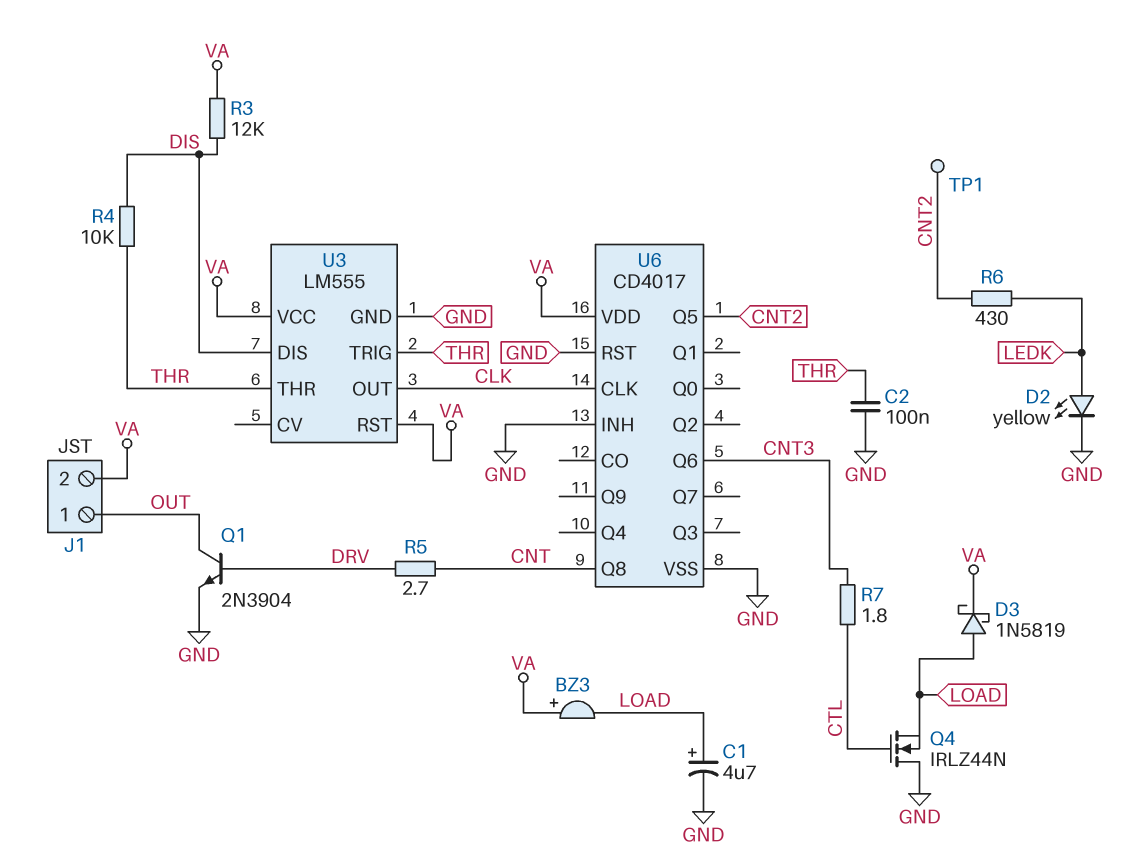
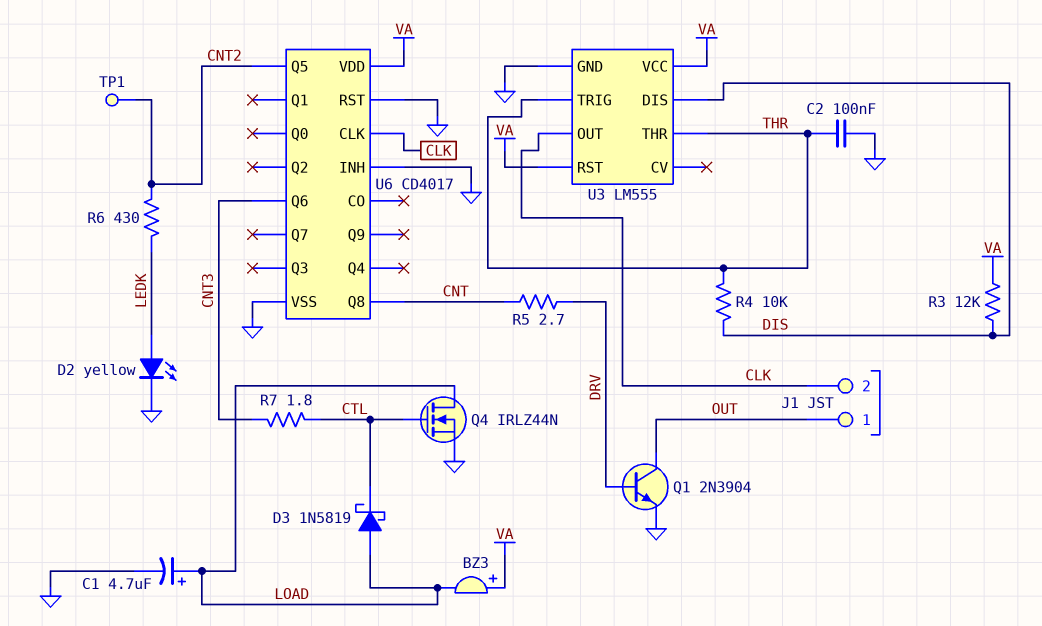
D3: schottky 1N5819 (A LOAD, K VA) -> schottky 1N5819 (A LOAD, K CTL)
J1 pin 2: VA -> CLK
Q4: NMOS IRLZ44N (G CTL, D GND, S LOAD) -> NMOS IRLZ44N (G CTL, D LOAD, S GND)

